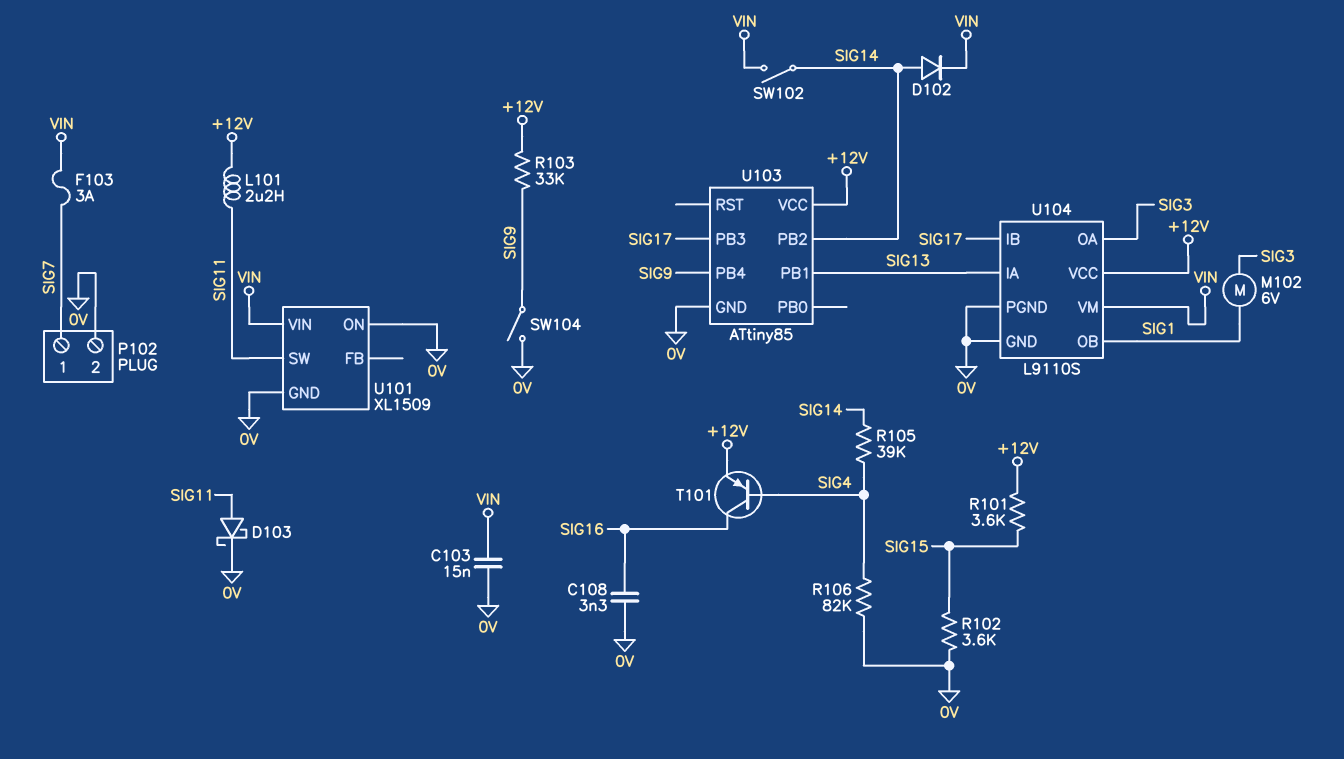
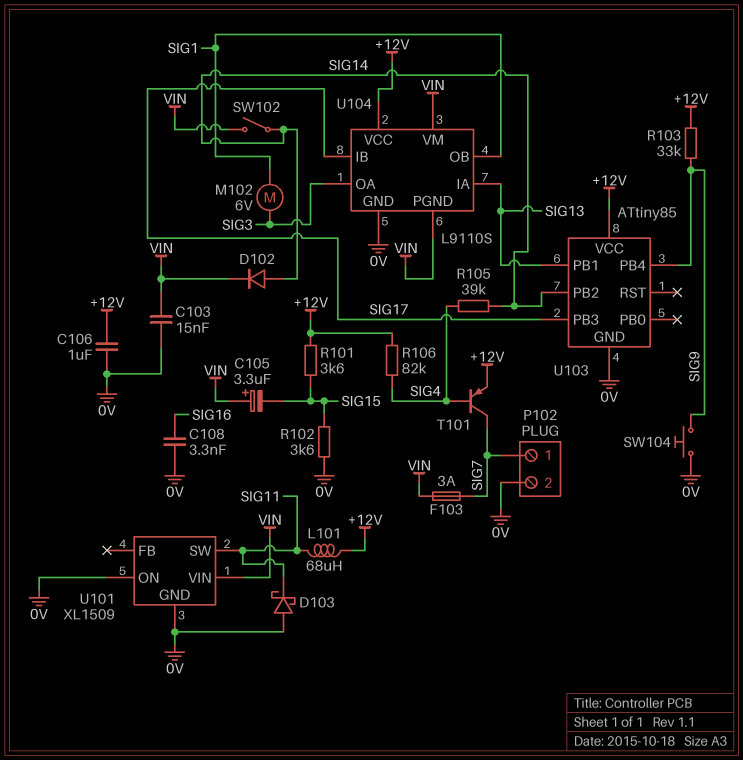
C105: none -> 3.3uF (plus VIN, minus SIG15)
C106: none -> 1uF (+12V, 0V)
D103: schottky (A SIG11, K 0V) -> schottky (A 0V, K SIG11)
L101: 2.2uH (+12V, SIG11) -> 68uH (+12V, SIG11)
R106: 82k (0V, SIG4) -> 82k (+12V, SIG4)
SW104: switch (0V, SIG9) -> button (0V, SIG9)
T101: PNP (B SIG4, C SIG16, E +12V) -> PNP (B SIG4, C SIG7, E +12V)
U104 pin PGND: 0V -> VIN

